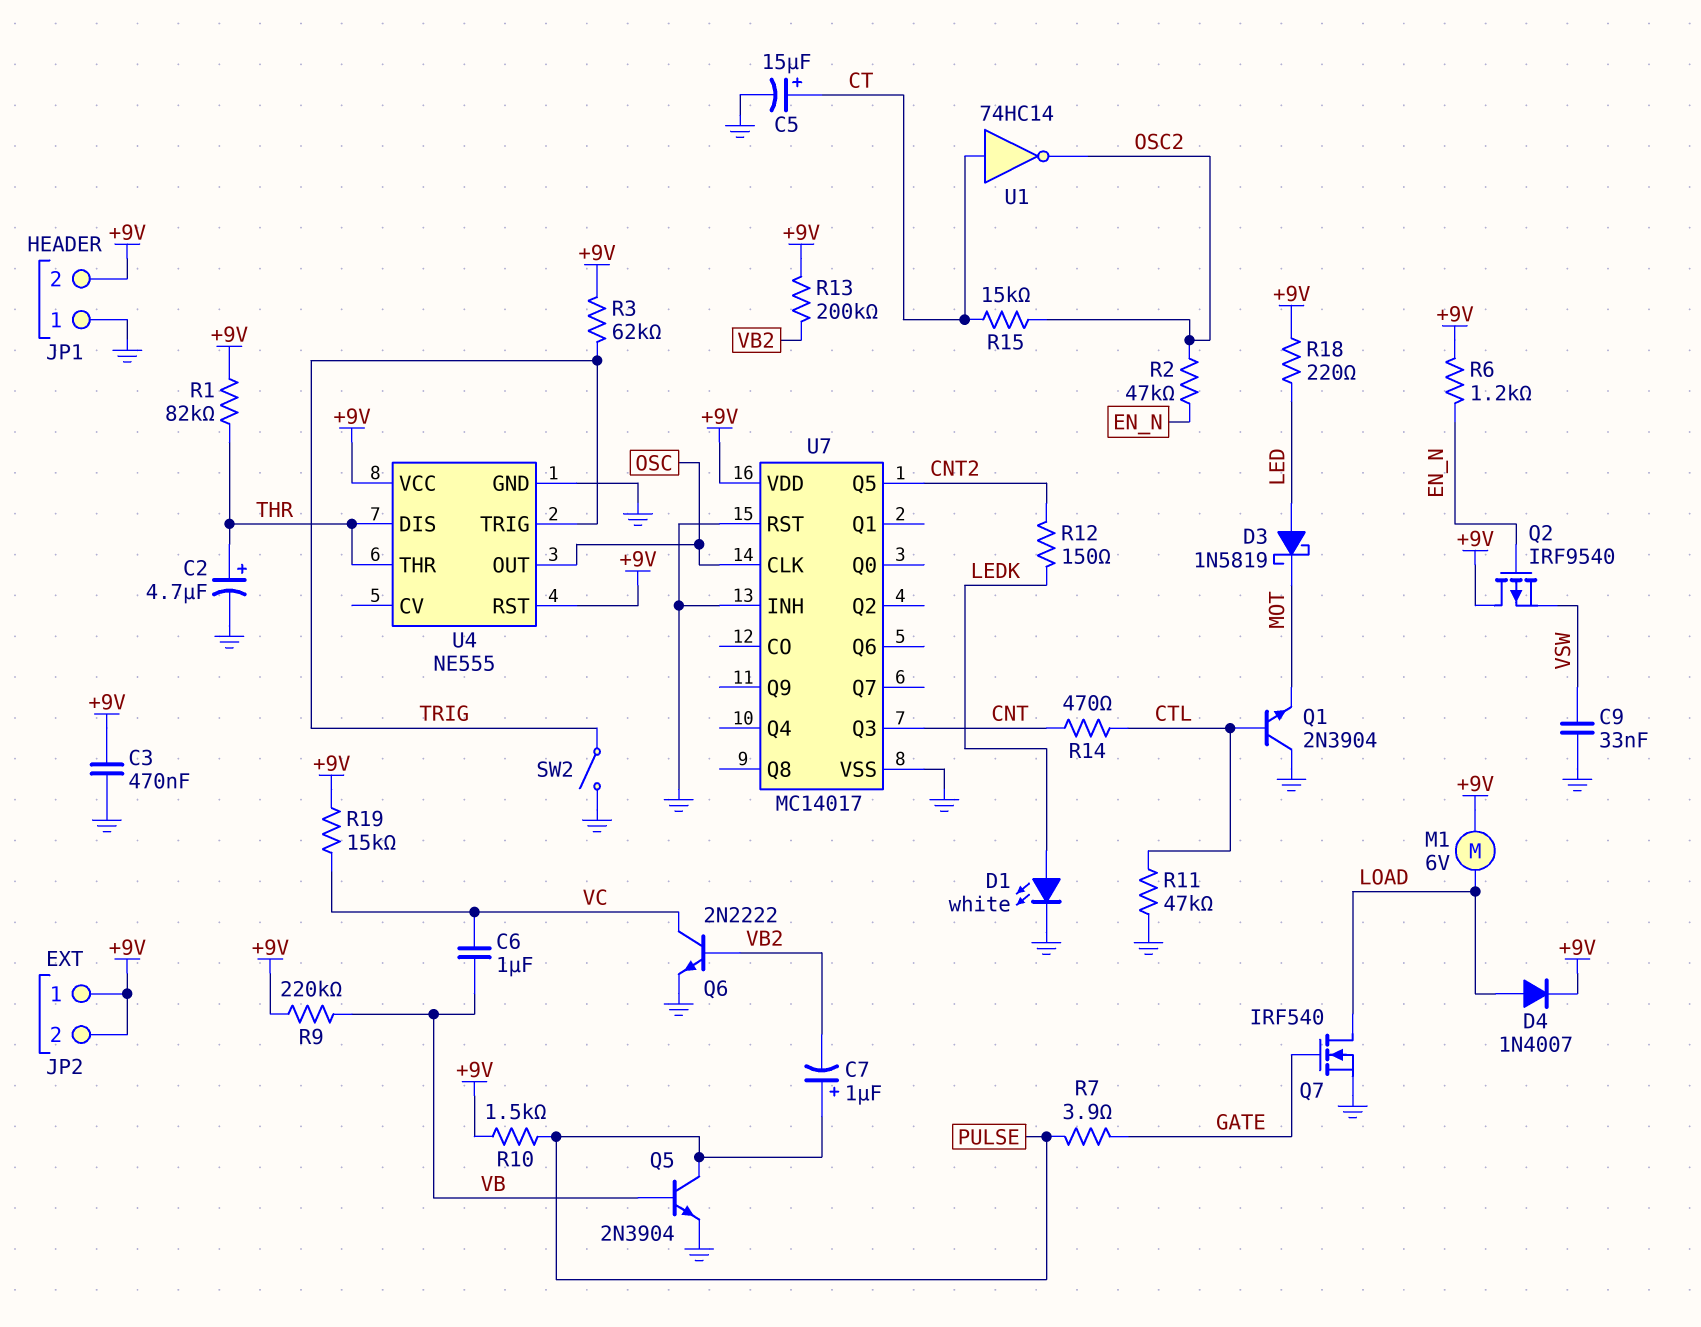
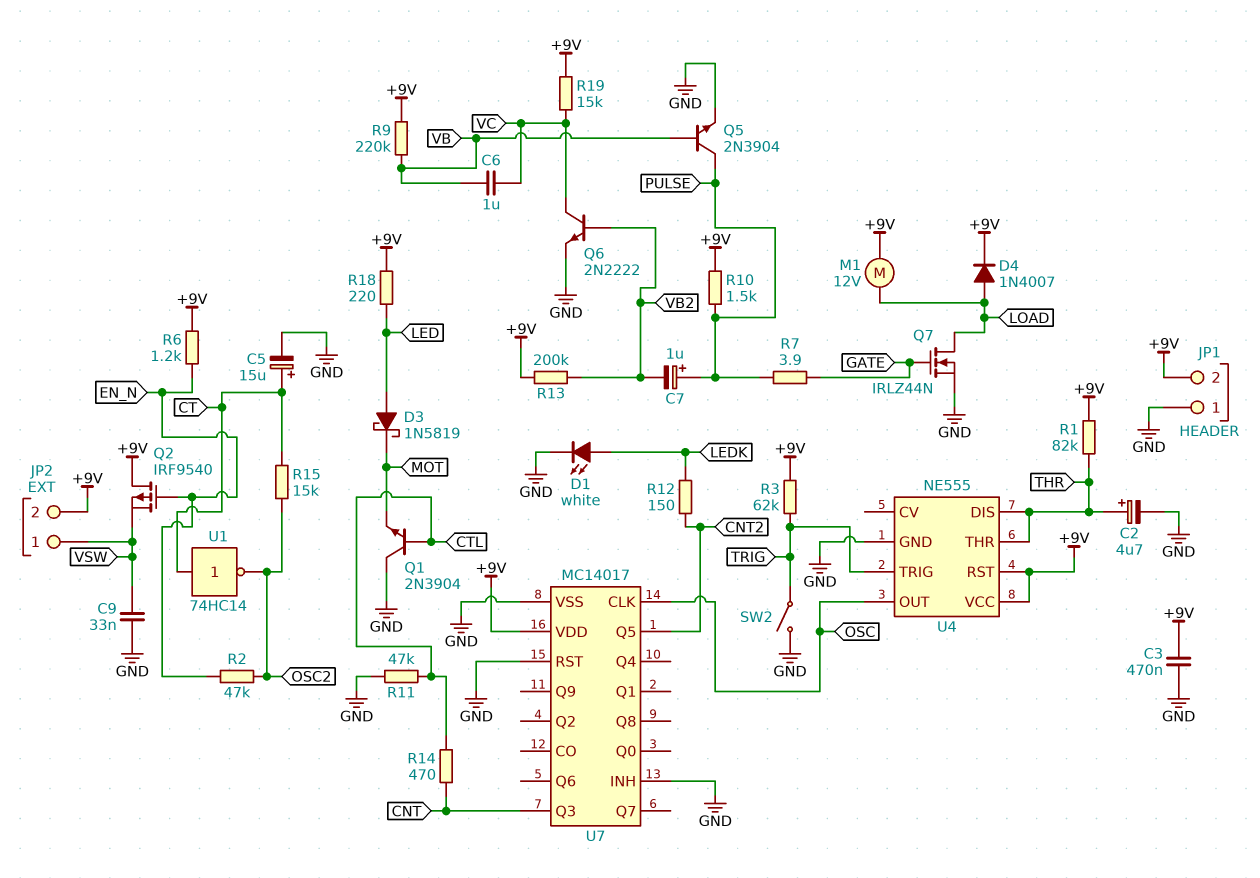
JP2 pin 1: +9V -> VSW
M1: motor 6V (+9V, LOAD) -> motor 12V (+9V, LOAD)
Q7: NMOS IRF540 (G GATE, D LOAD, S GND) -> NMOS IRLZ44N (G GATE, D LOAD, S GND)

